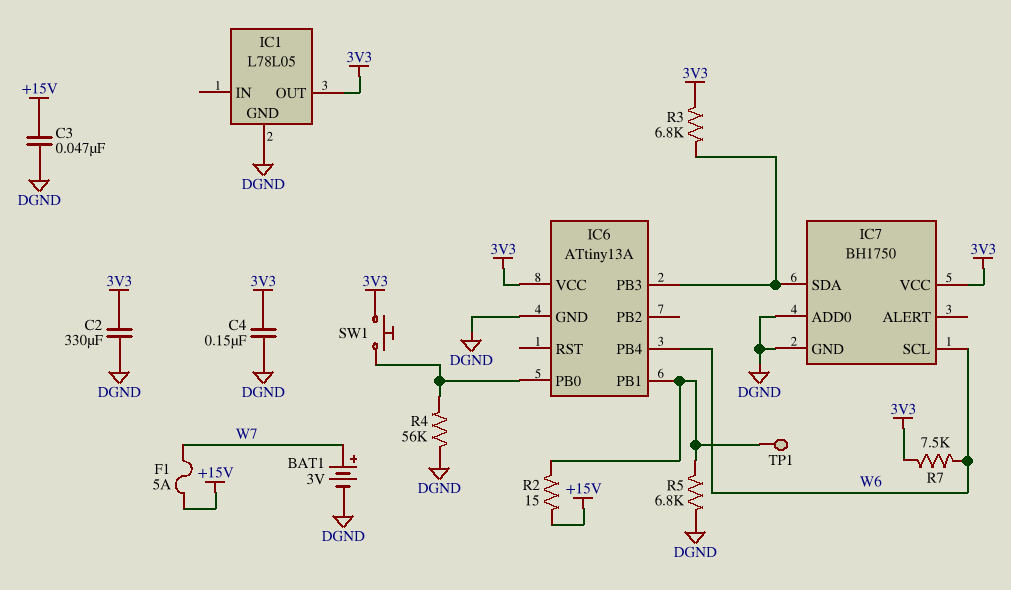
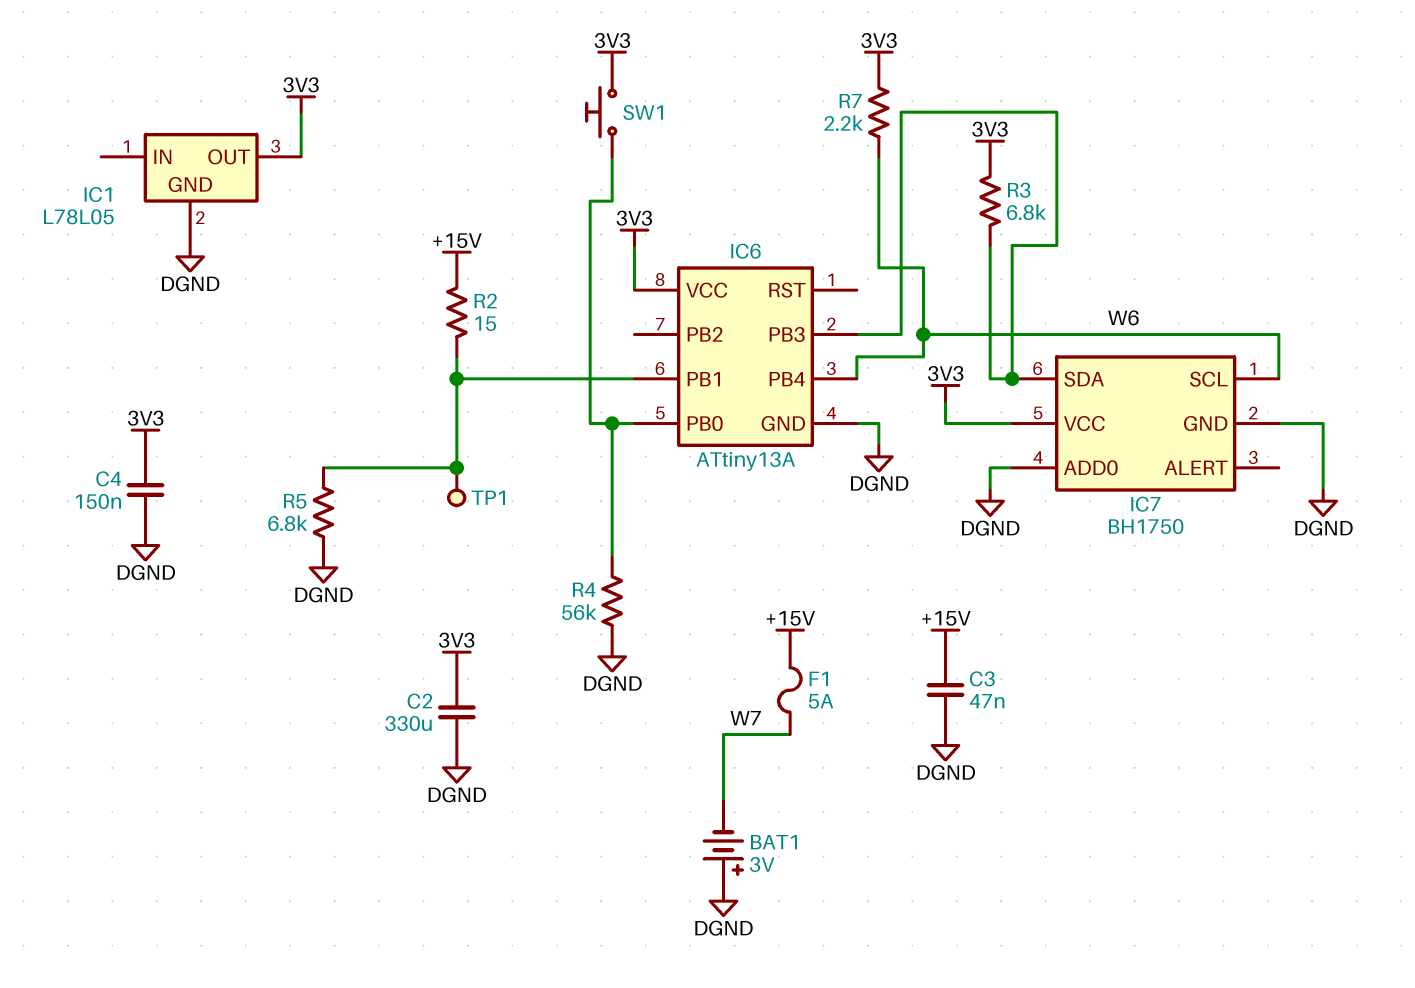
BAT1: 3V (plus W7, minus DGND) -> 3V (plus DGND, minus W7)
R7: 7.5k (3V3, W6) -> 2.2k (3V3, W6)

